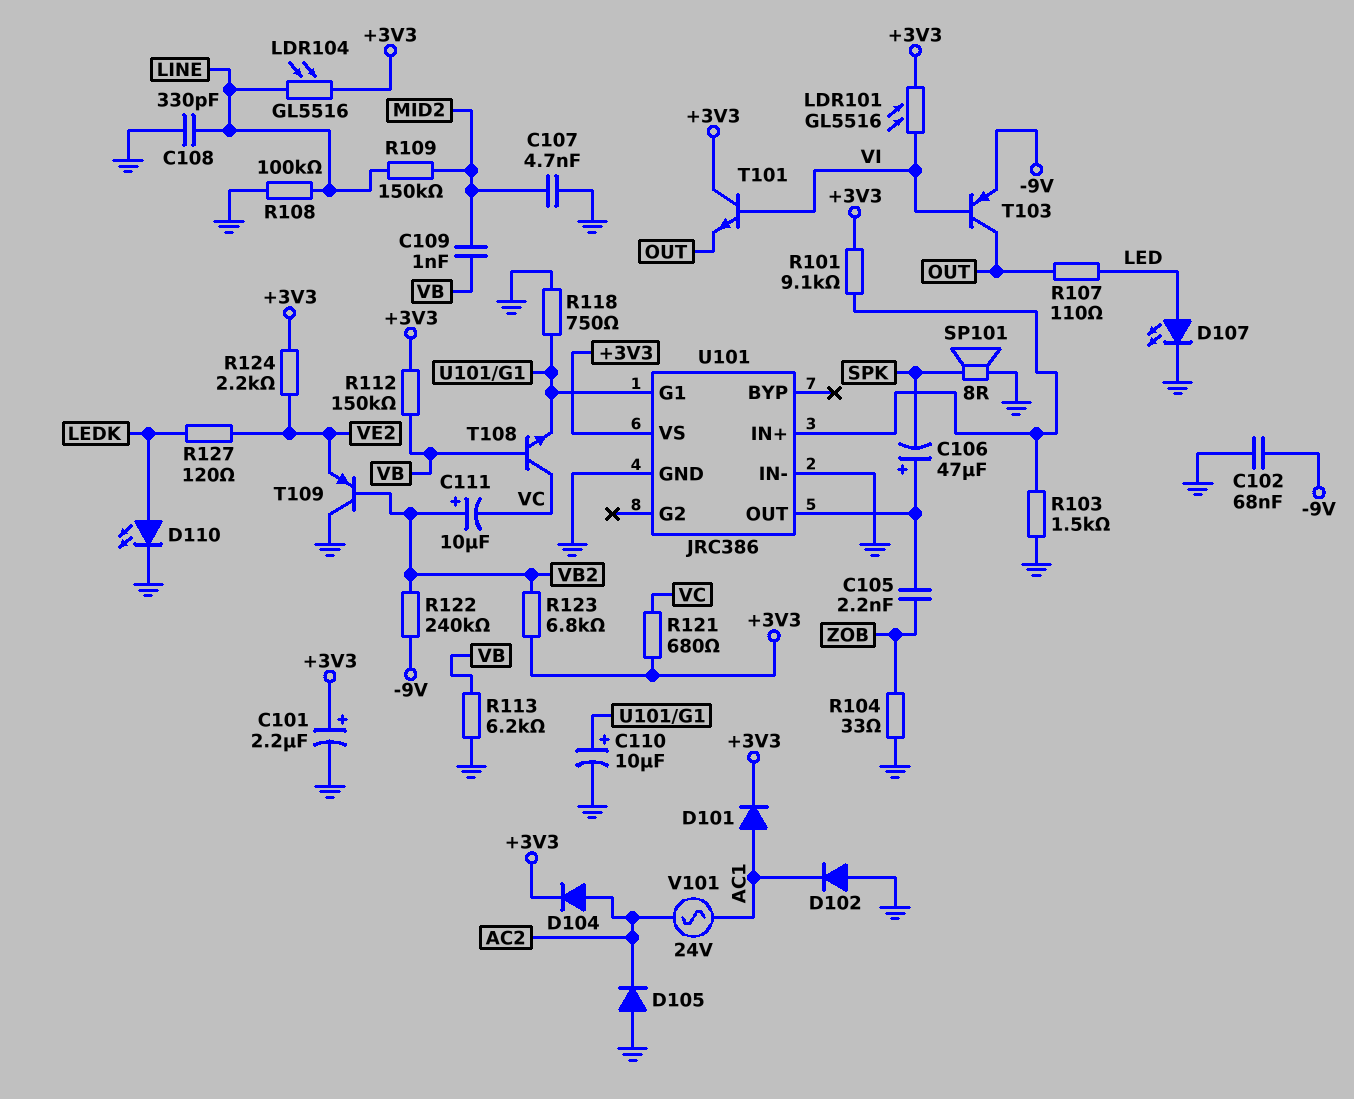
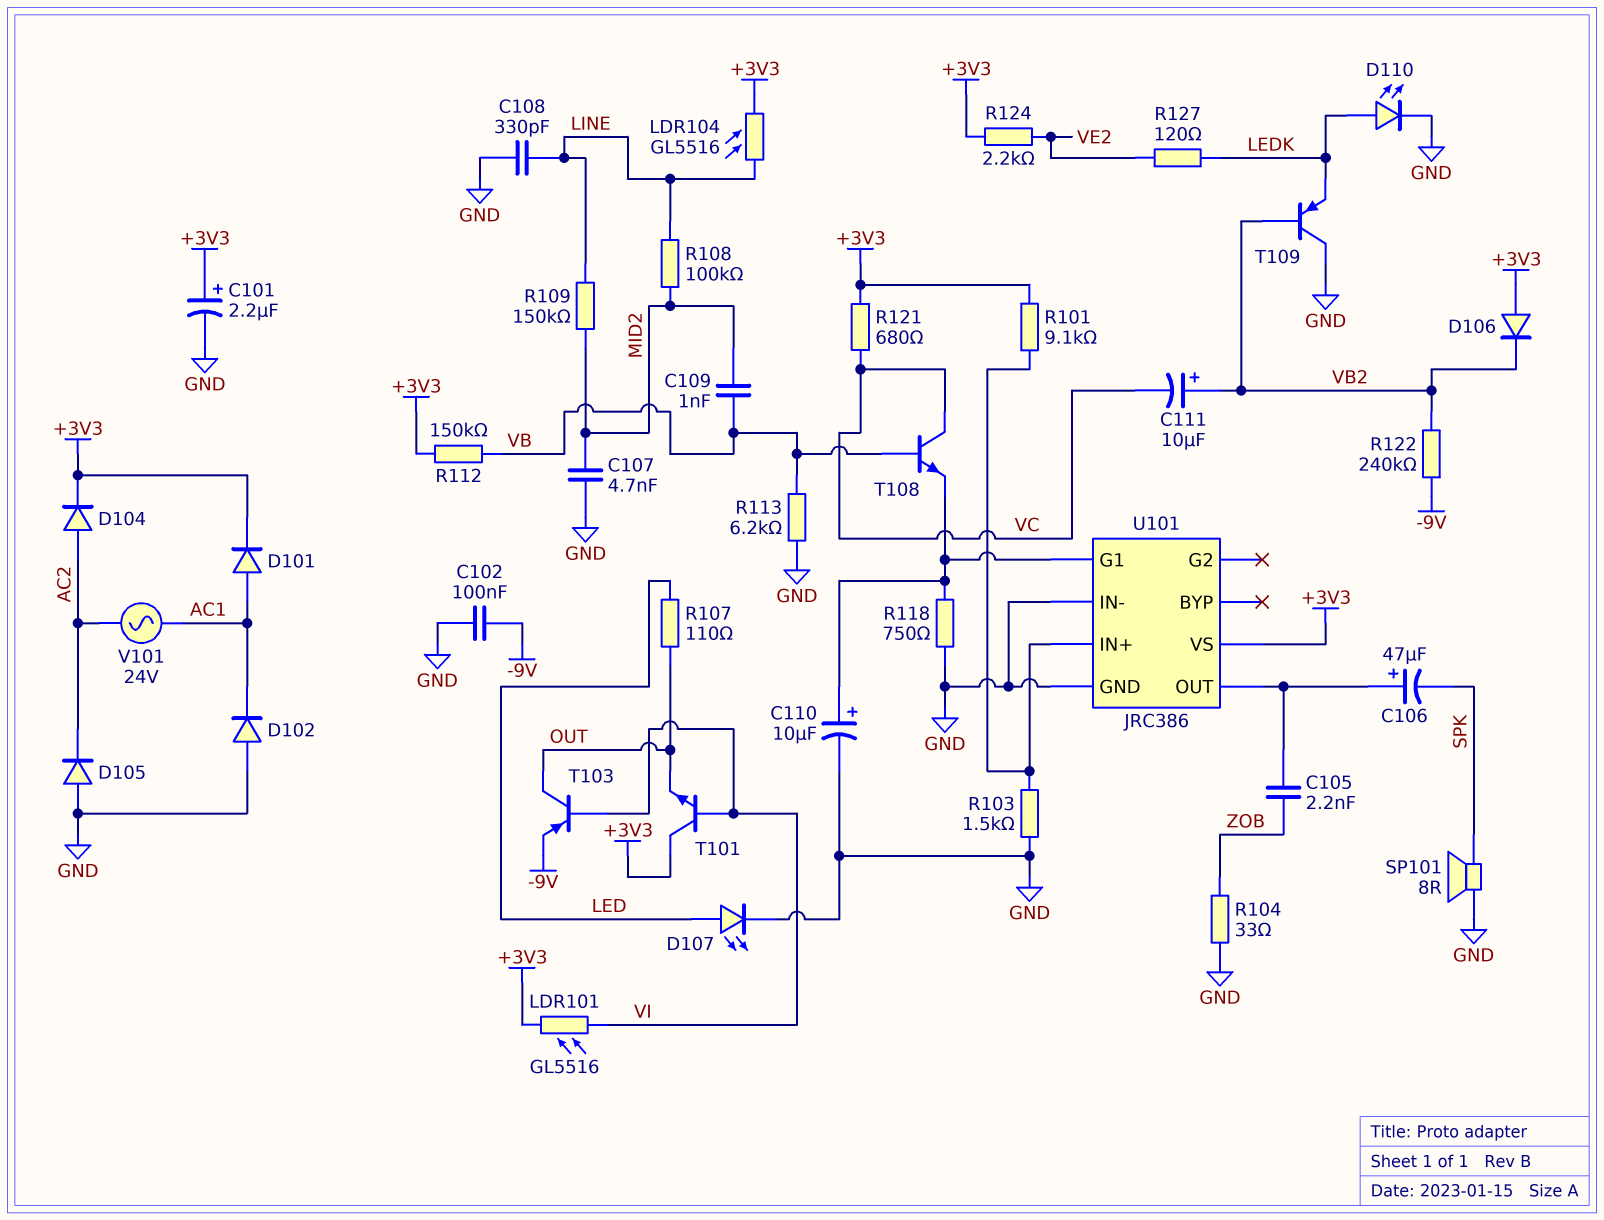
C102: 68nF (-9V, GND) -> 100nF (-9V, GND)
D106: none -> diode (A +3V3, K VB2)
R108: 100k (GND, LINE) -> 100k (LINE, MID2)
R123: 6.8k (+3V3, VB2) -> none
T109: PNP (B VB2, C GND, E VE2) -> PNP (B VB2, C GND, E LEDK)

